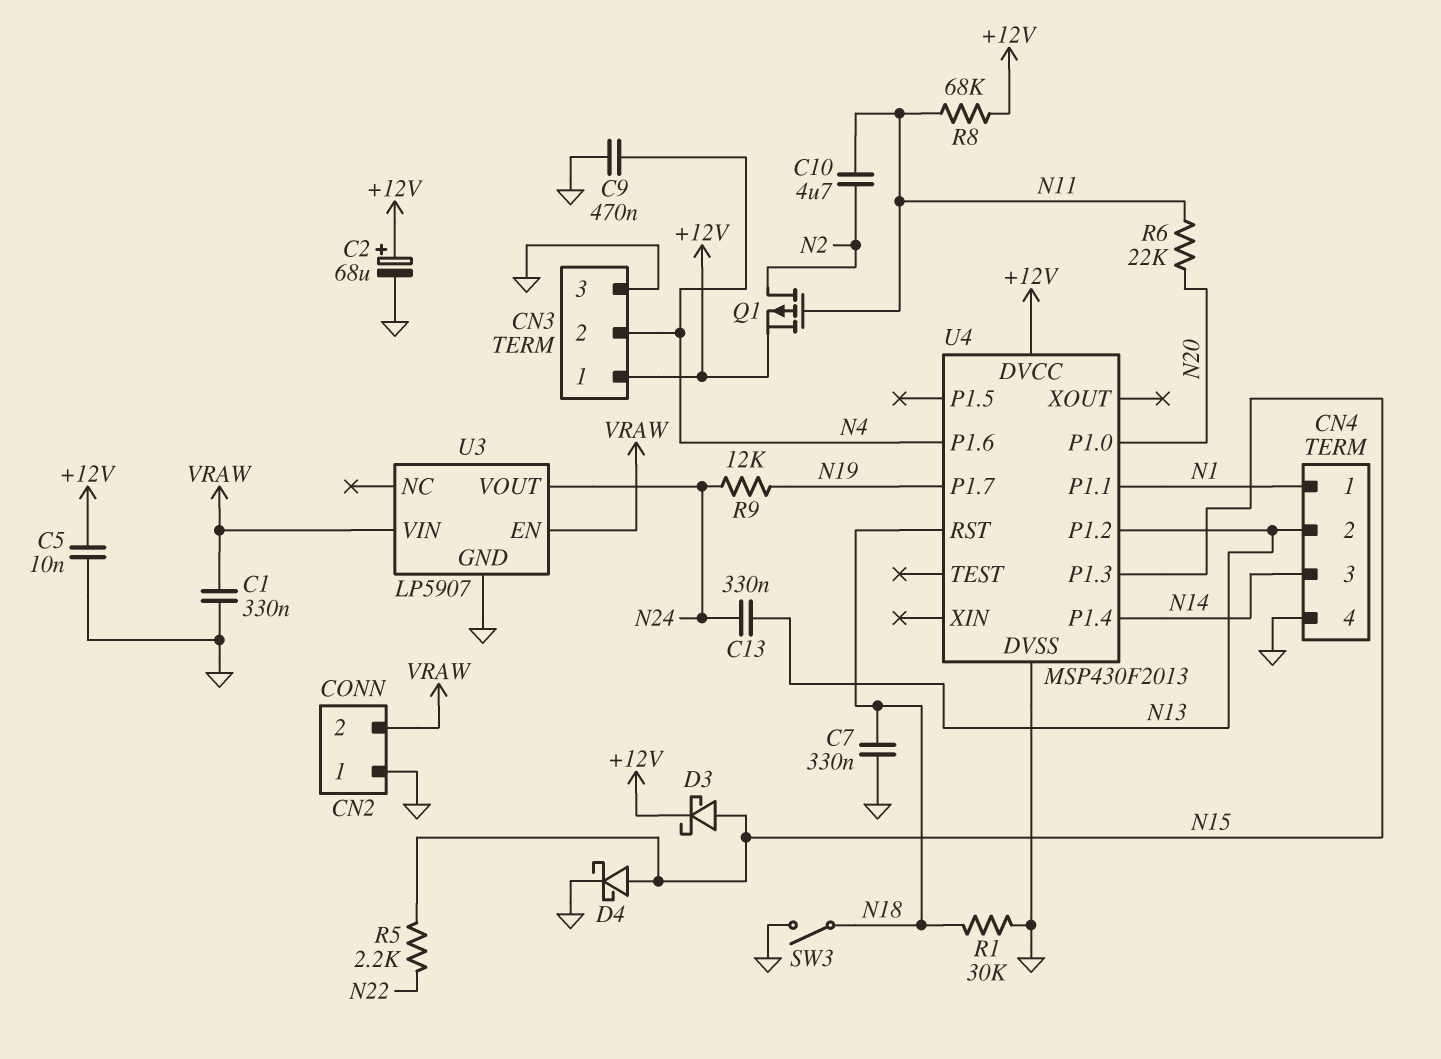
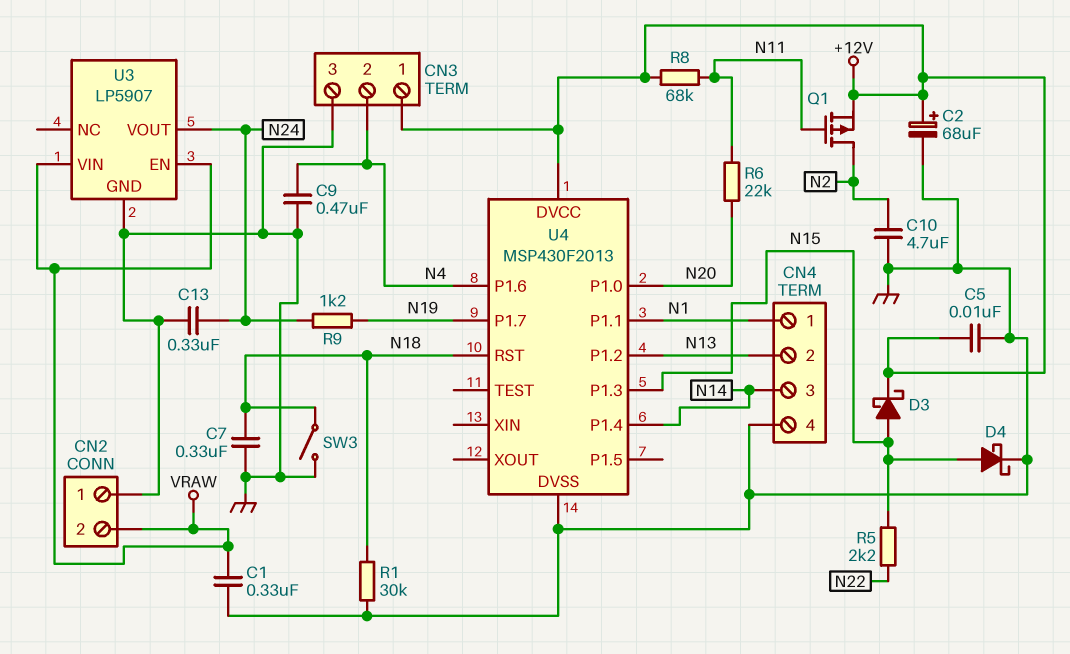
C10: 4.7uF (N2, N11) -> 4.7uF (GND, N2)
C13: 330nF (N13, N24) -> 330nF (GND, N24)
R9: 12k (N19, N24) -> 1.2k (N19, N24)

